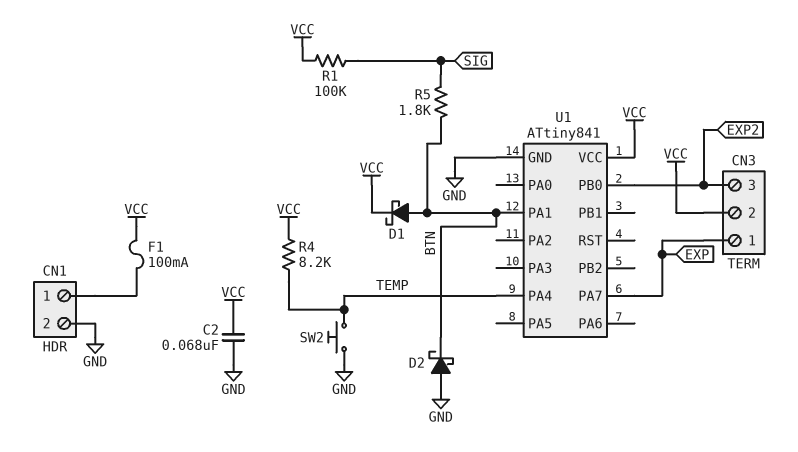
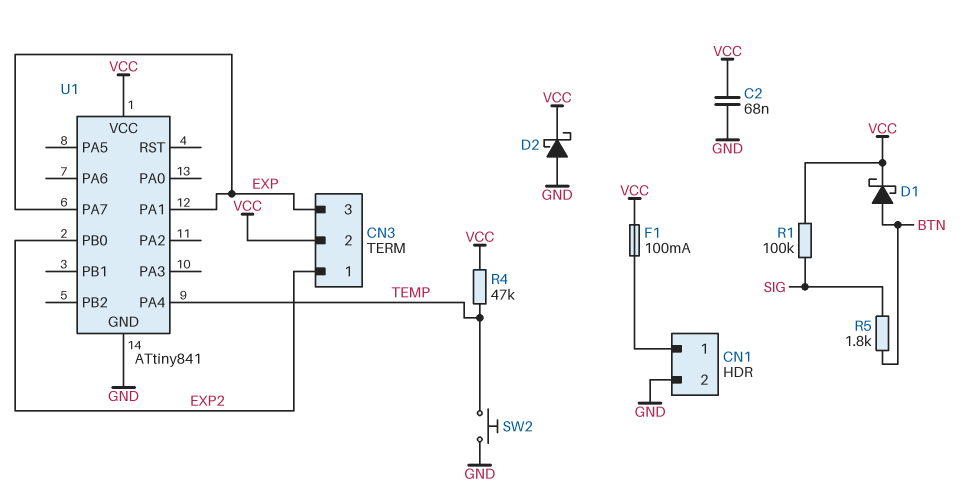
CN3 pin 1: EXP -> EXP2
CN3 pin 3: EXP2 -> EXP
D2: schottky (A GND, K BTN) -> schottky (A GND, K VCC)
R4: 8.2k (TEMP, VCC) -> 47k (TEMP, VCC)
U1 pin PA1: BTN -> EXP

